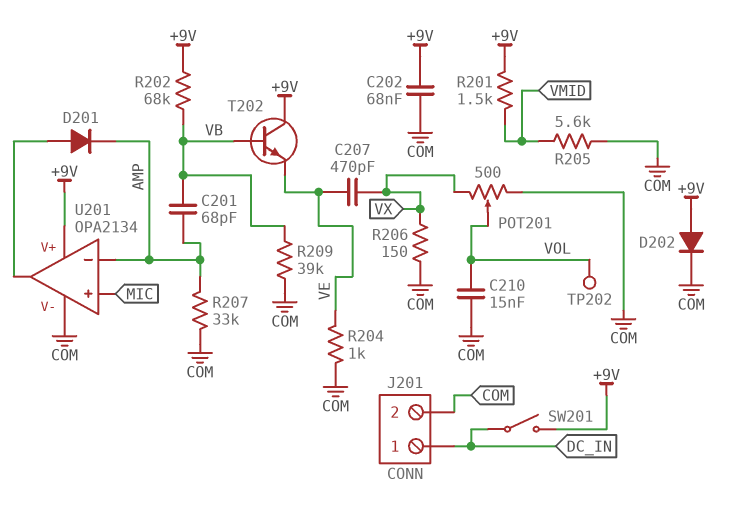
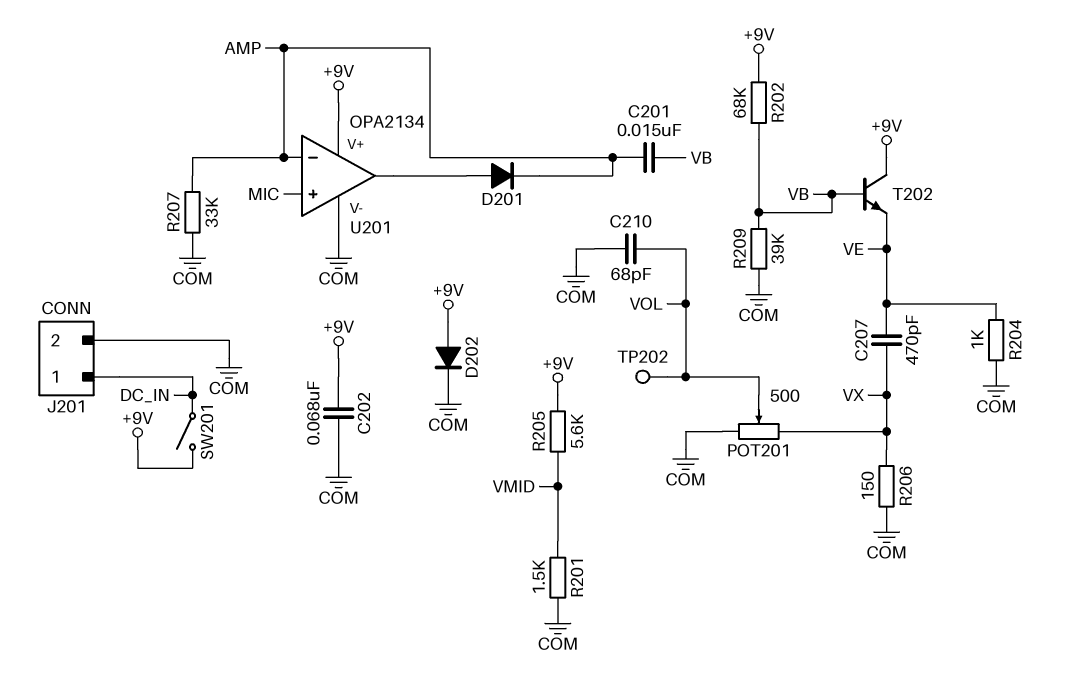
C201: 68pF (AMP, VB) -> 15nF (AMP, VB)
C210: 15nF (COM, VOL) -> 68pF (COM, VOL)
R201: 1.5k (+9V, VMID) -> 1.5k (COM, VMID)
R205: 5.6k (COM, VMID) -> 5.6k (+9V, VMID)

